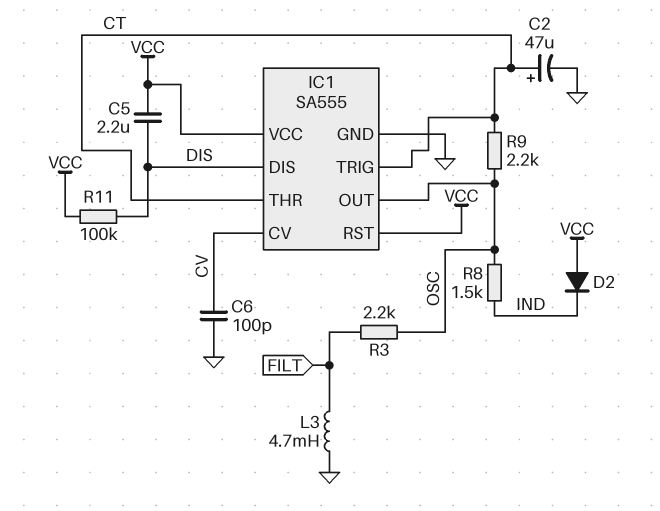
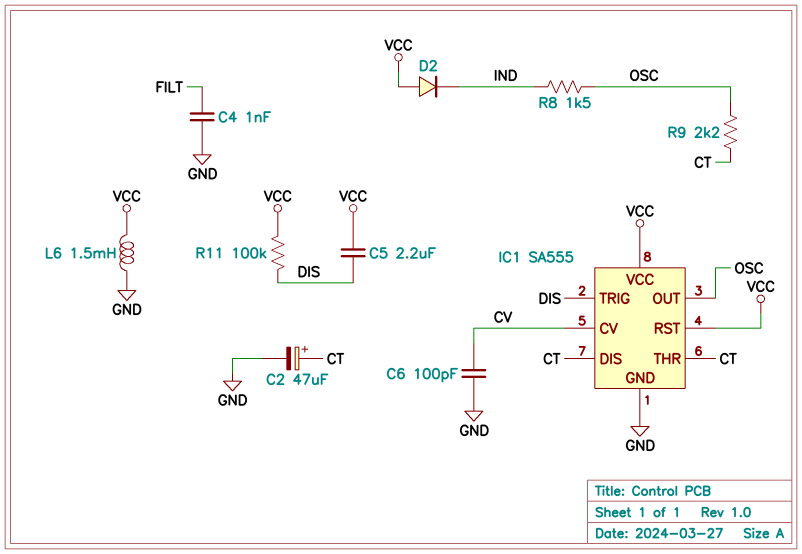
C4: none -> 1nF (FILT, GND)
IC1 pin DIS: DIS -> CT
IC1 pin TRIG: CT -> DIS
L3: 4.7mH (FILT, GND) -> none
L6: none -> 1.5mH (GND, VCC)
R3: 2.2k (FILT, OSC) -> none

